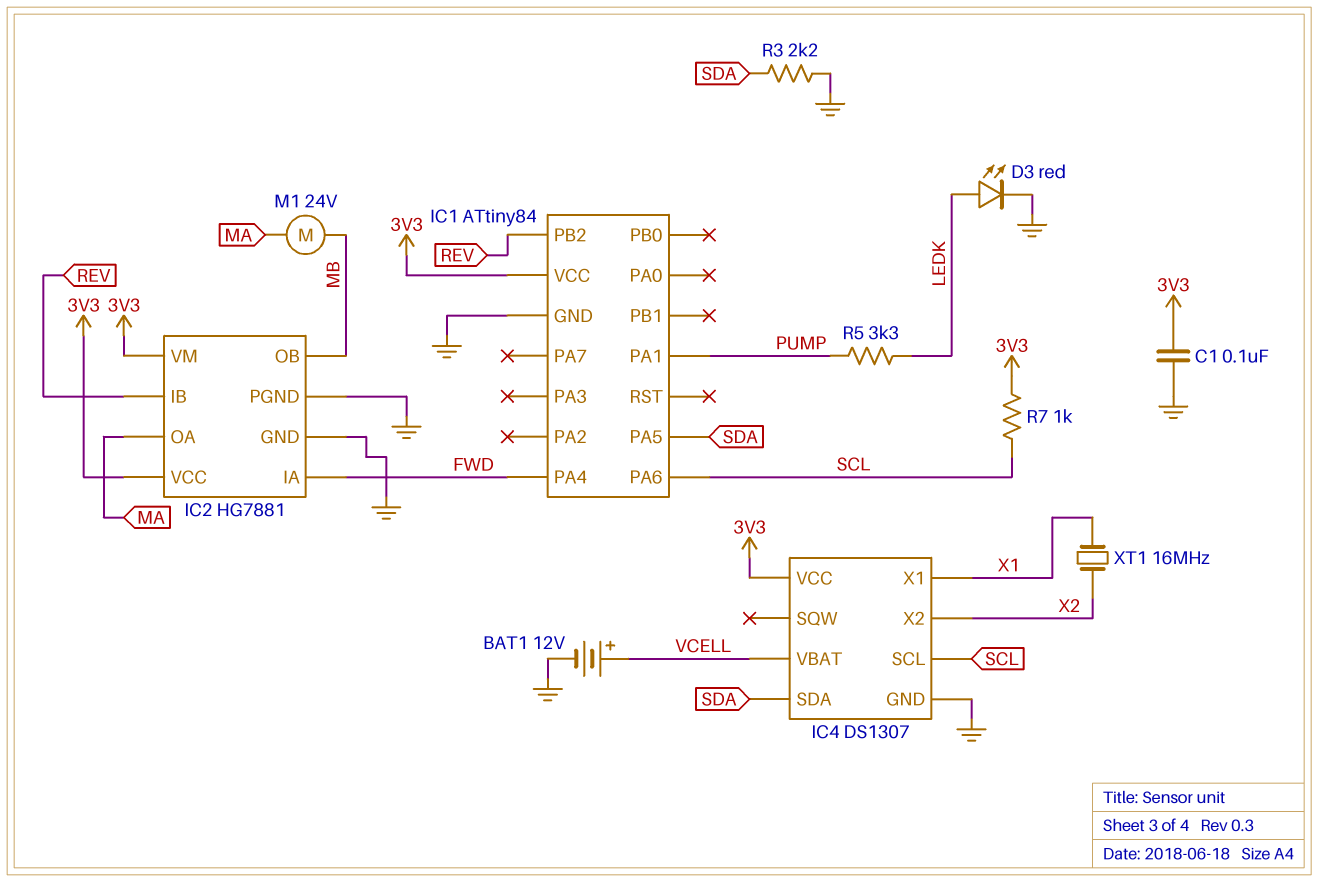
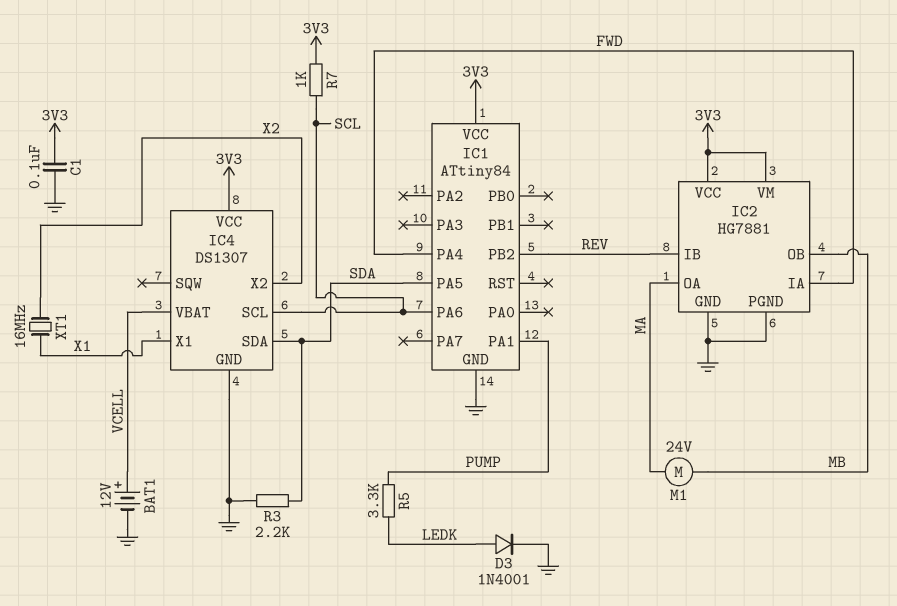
D3: LED red (A LEDK, K GND) -> diode 1N4001 (A LEDK, K GND)

